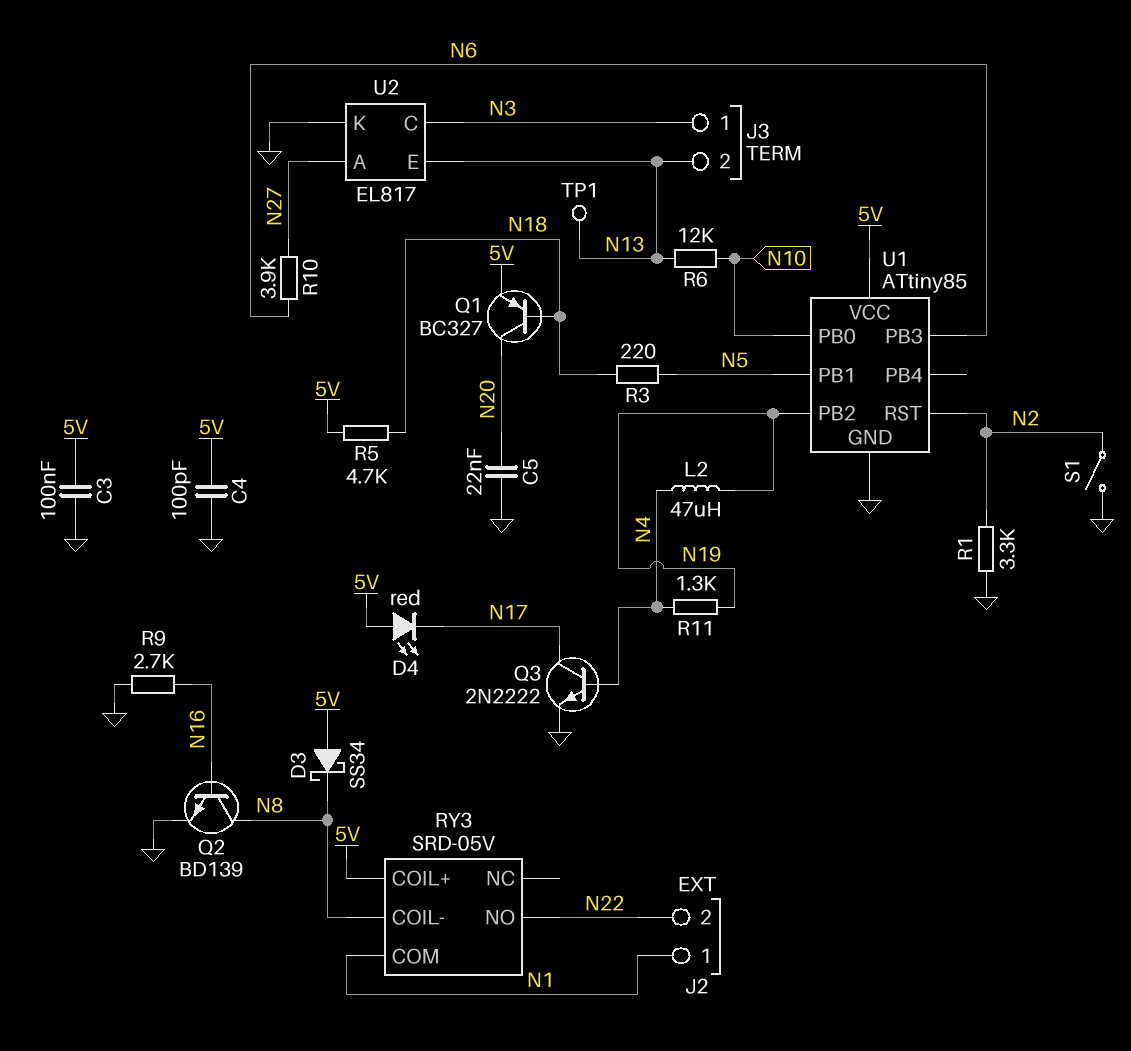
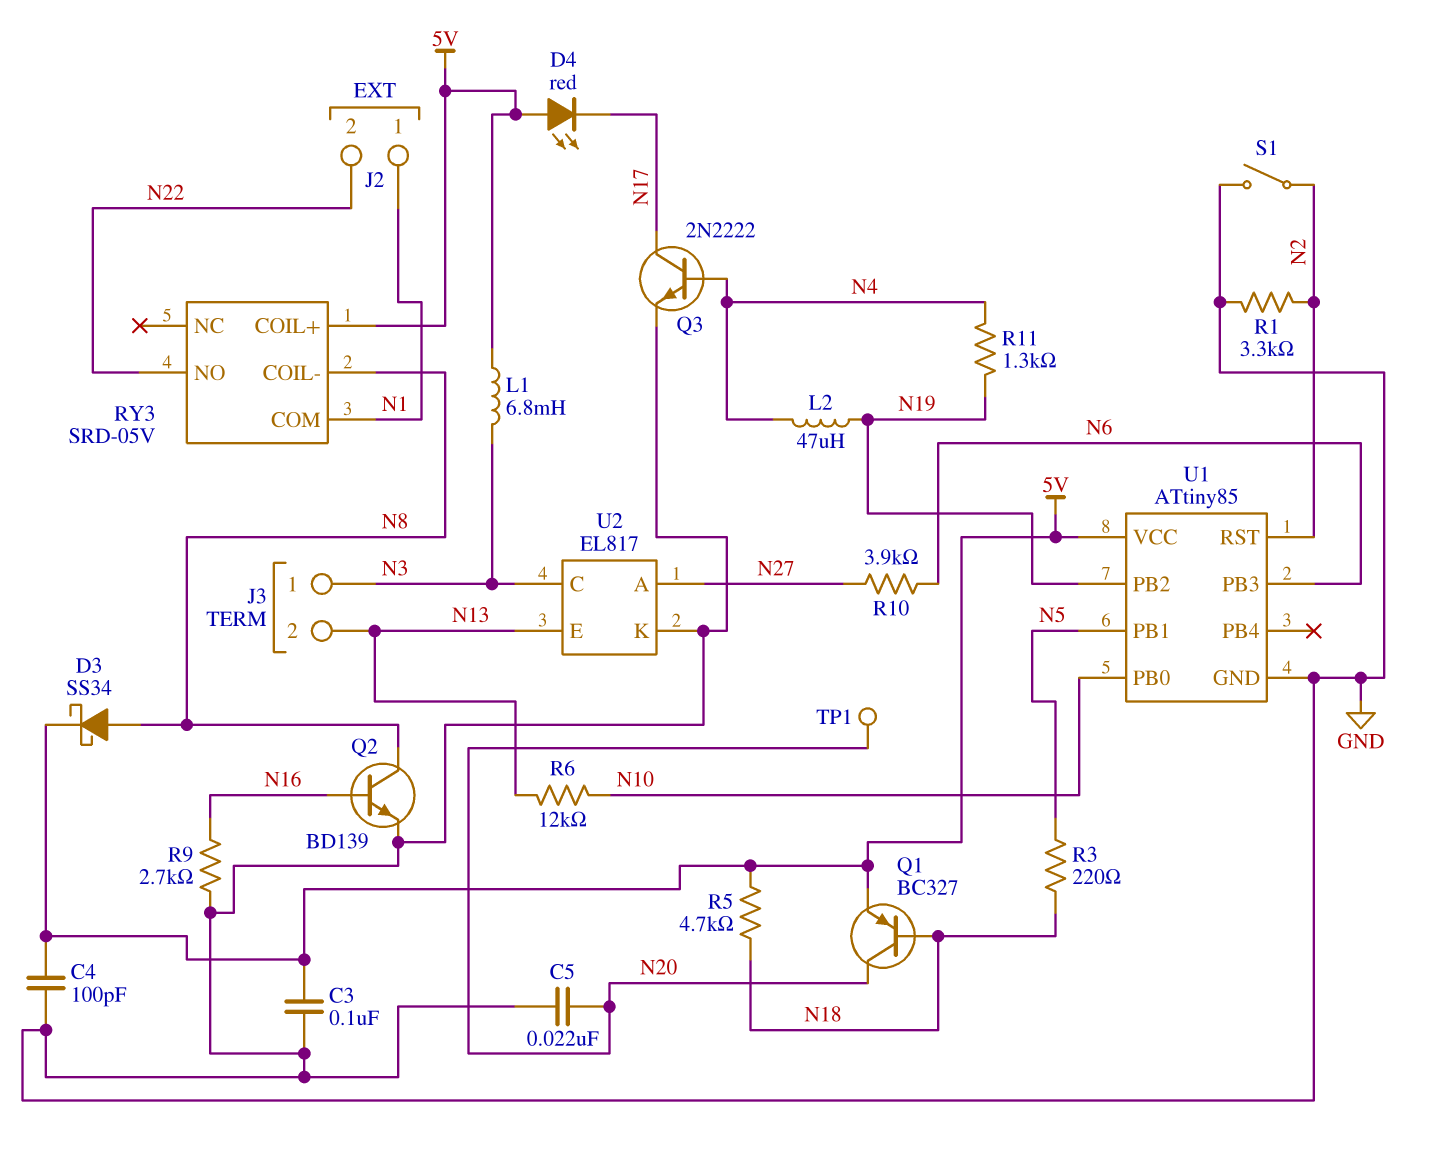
D3: schottky SS34 (A 5V, K N8) -> schottky SS34 (A N8, K 5V)
L1: none -> 6.8mH (5V, N3)
TP1: test point (N13) -> test point (N20)

